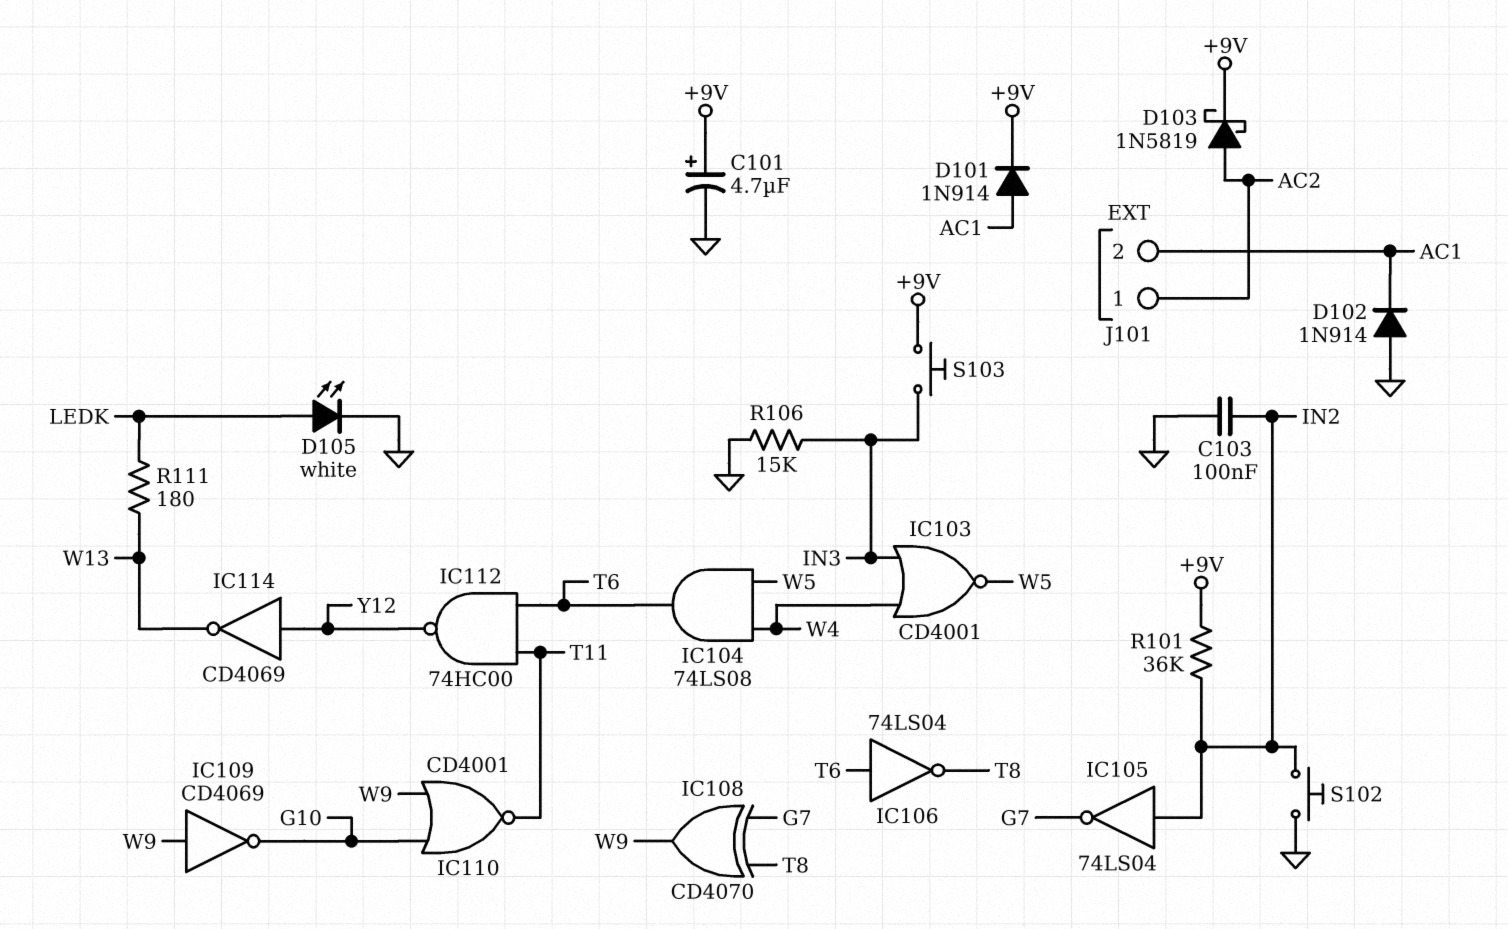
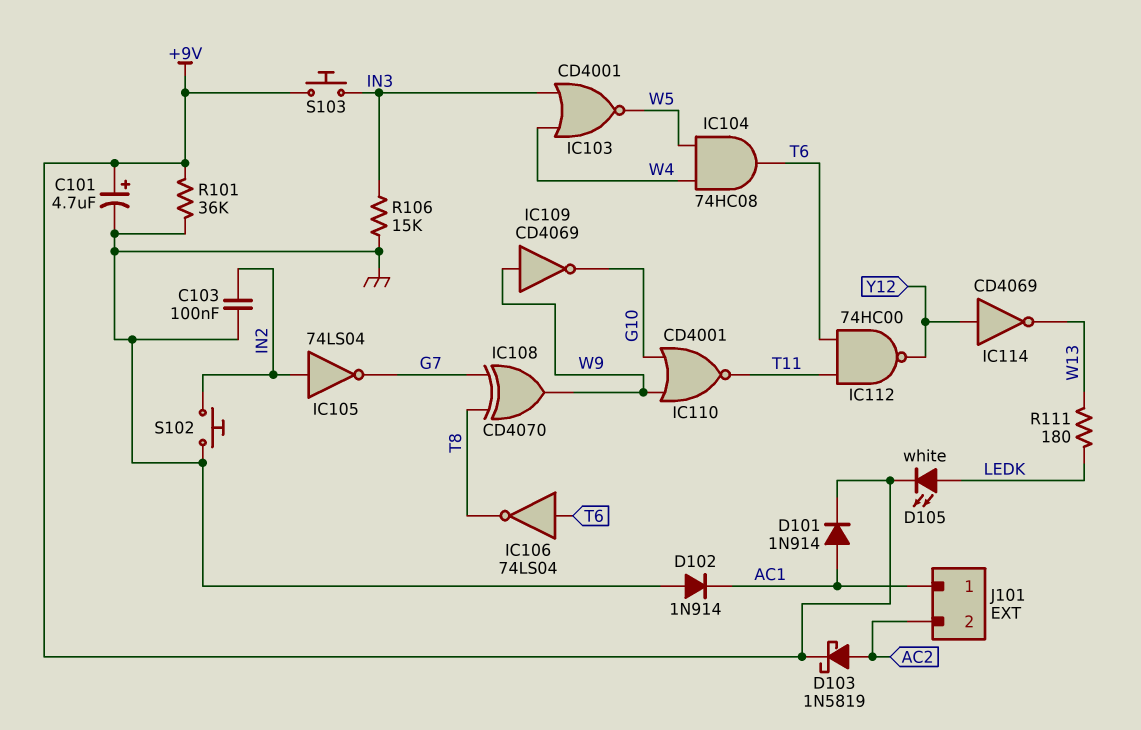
D105: LED white (A LEDK, K GND) -> LED white (A LEDK, K +9V)
IC104: AND 74LS08 (in W4, in W5, out T6) -> AND 74HC08 (in W4, in W5, out T6)
J101 pin 1: AC2 -> AC1
J101 pin 2: AC1 -> AC2
R101: 36k (+9V, IN2) -> 36k (+9V, GND)

